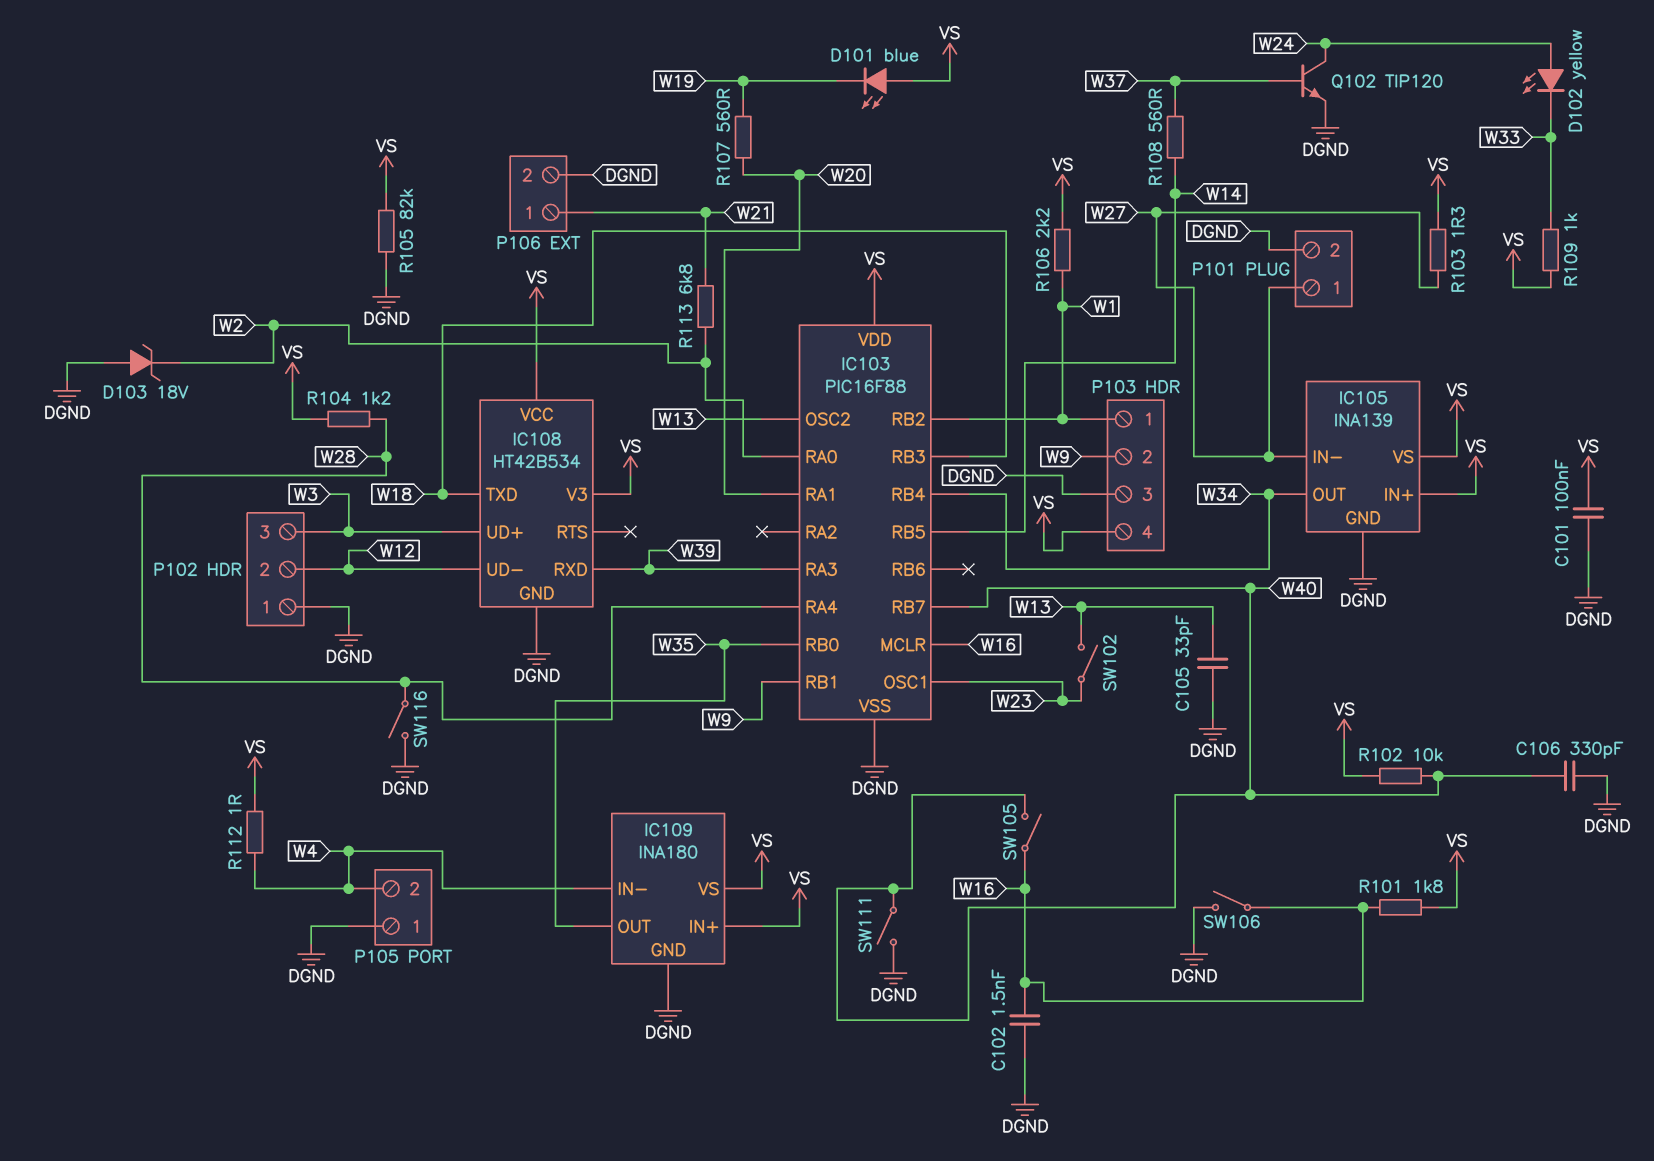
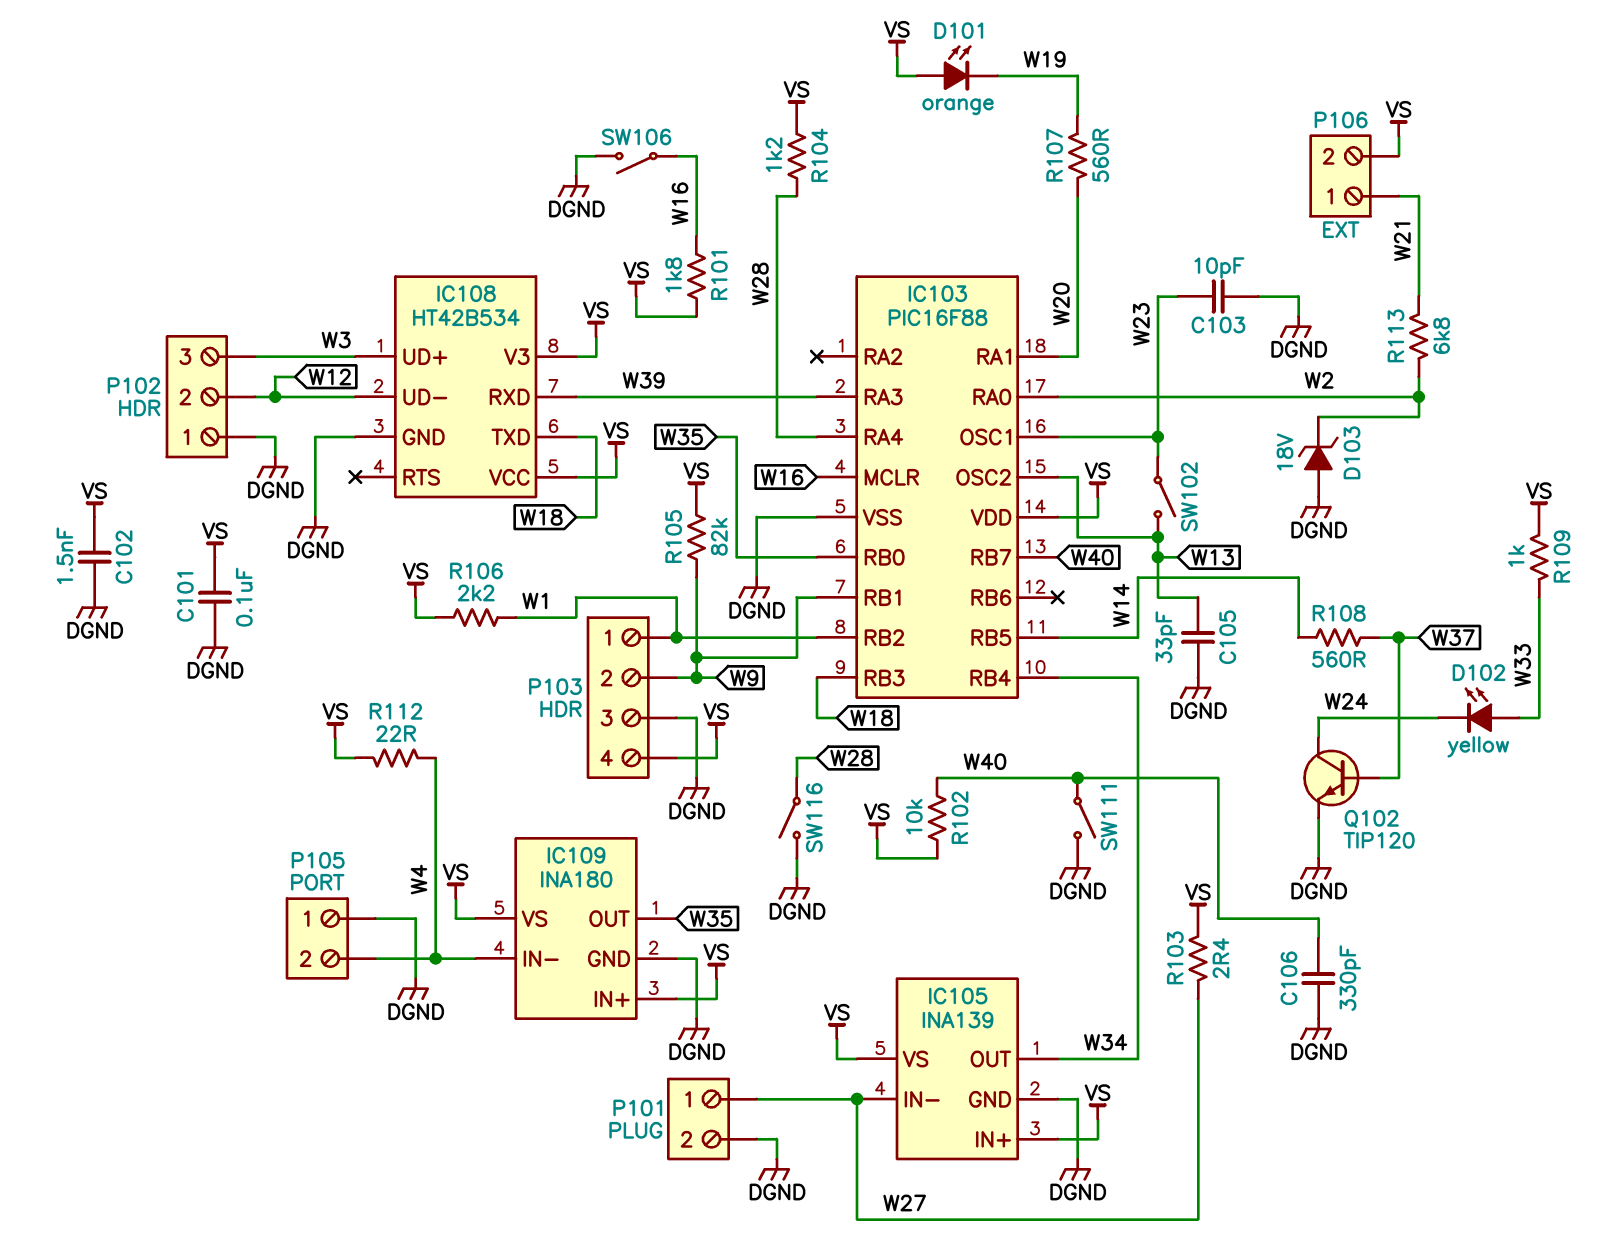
C102: 1.5nF (DGND, W16) -> 1.5nF (DGND, VS)
C103: none -> 10pF (DGND, W23)
D101: LED blue (A VS, K W19) -> LED orange (A VS, K W19)
D102: LED yellow (A W24, K W33) -> LED yellow (A W33, K W24)
P106 pin 2: DGND -> VS
R103: 1.3 (VS, W27) -> 2.4 (VS, W27)
R105: 82k (DGND, VS) -> 82k (VS, W9)
R112: 1 (VS, W4) -> 22 (VS, W4)
SW105: switch (W16, W40) -> none

